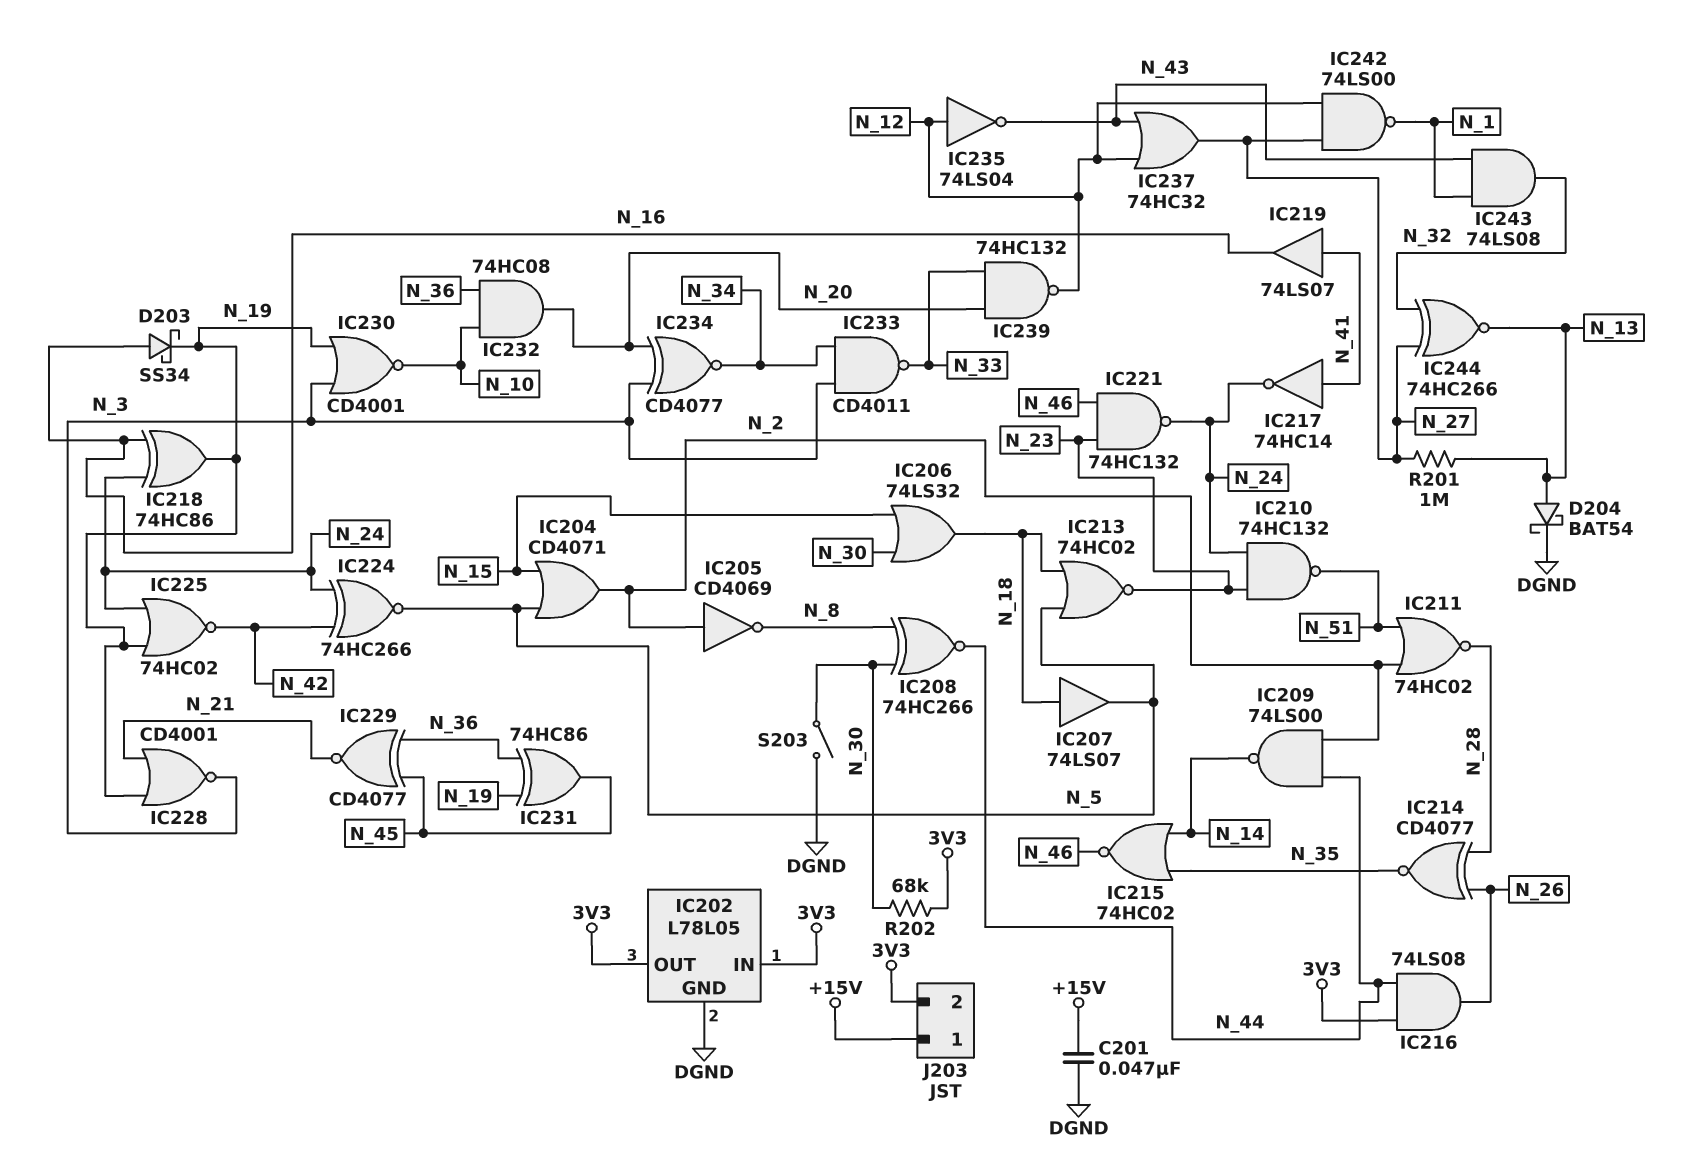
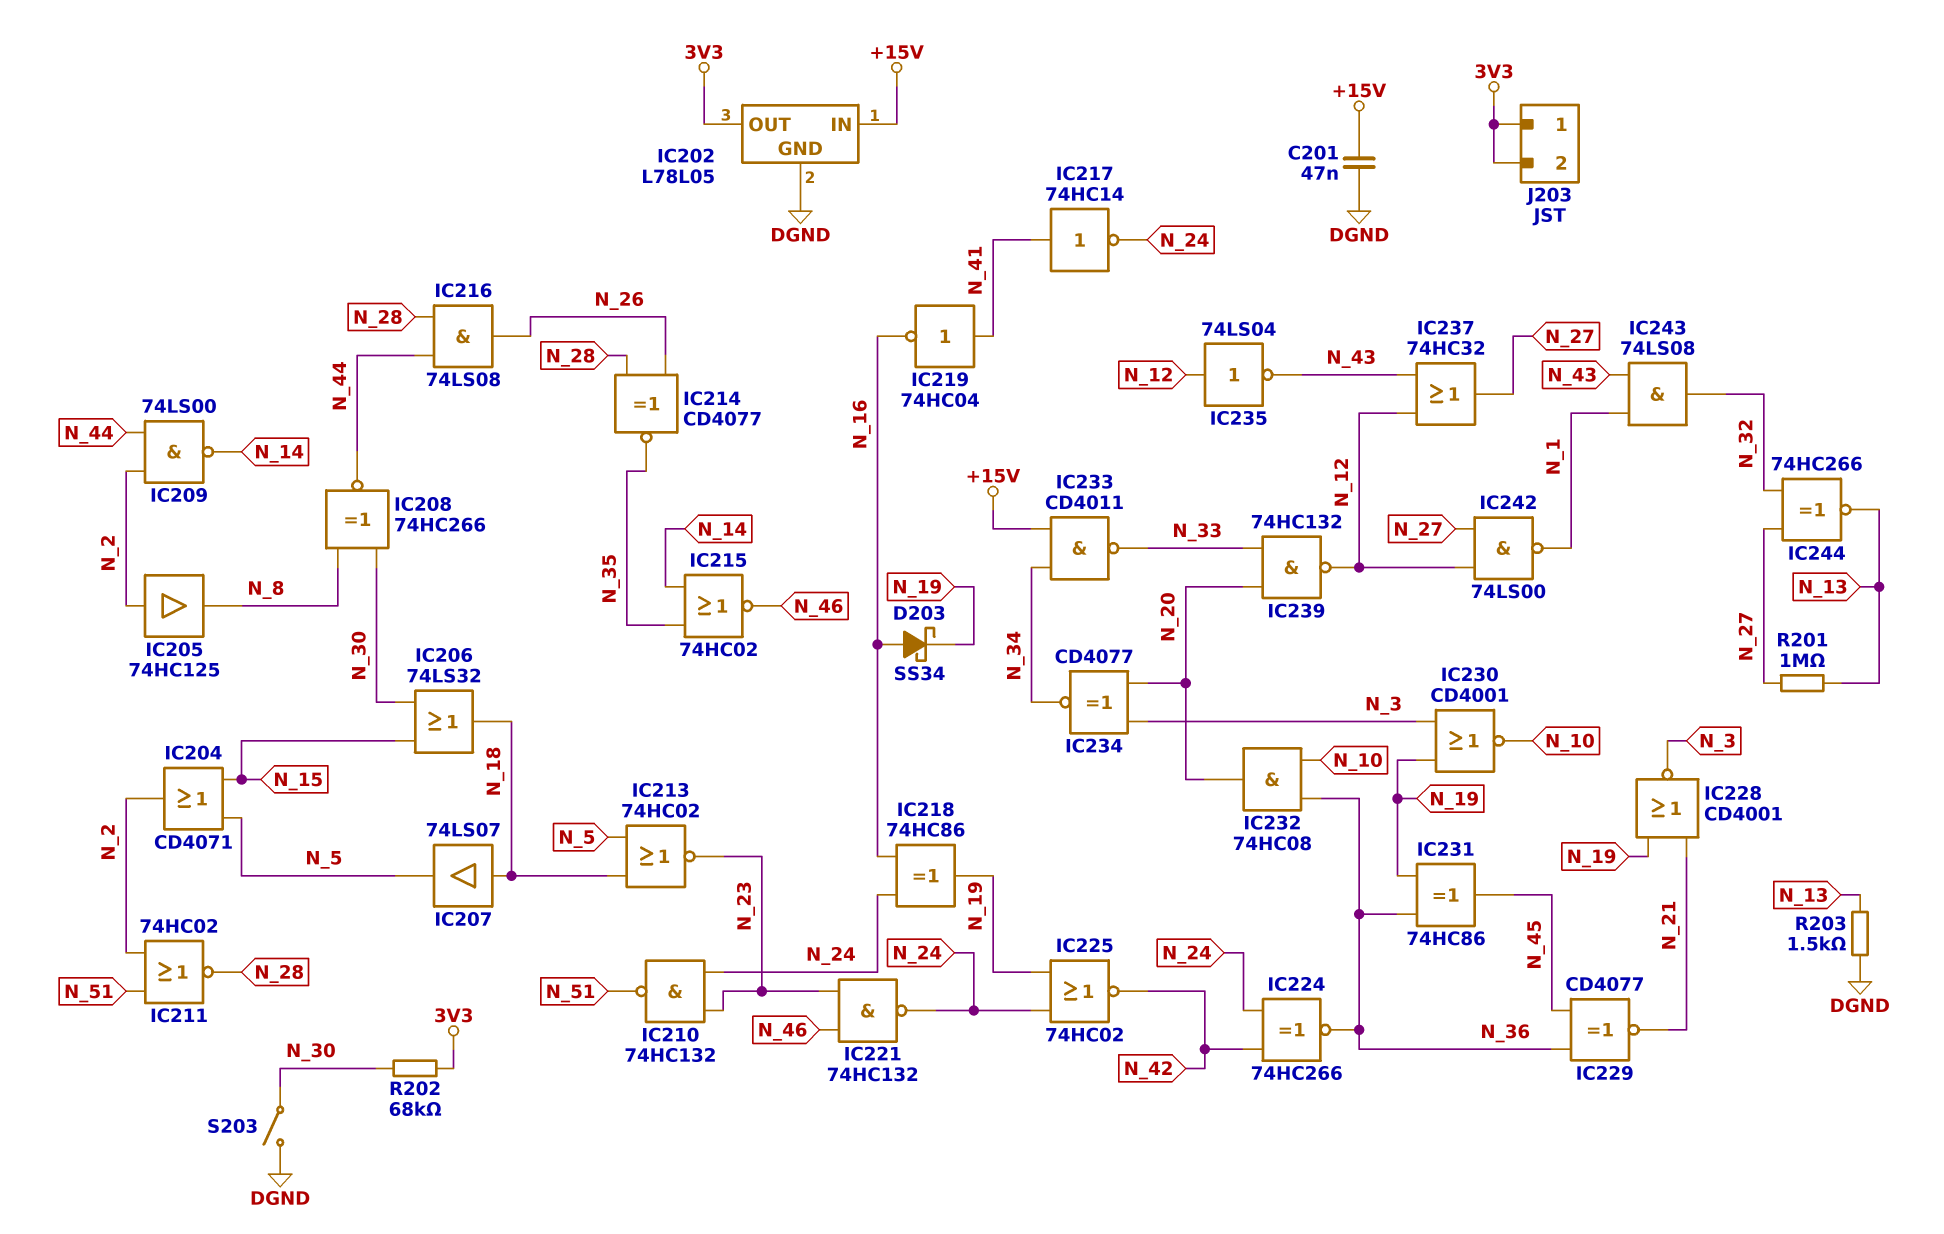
D204: schottky BAT54 (A N_13, K DGND) -> none
IC202 pin IN: 3V3 -> +15V
IC205: NOT CD4069 (in N_2, out N_8) -> buffer 74HC125 (in N_2, out N_8)
IC216: AND 74LS08 (in 3V3, in N_44, out N_26) -> AND 74LS08 (in N_28, in N_44, out N_26)
IC219: buffer 74LS07 (in N_41, out N_16) -> NOT 74HC04 (in N_41, out N_16)
IC224: XNOR 74HC266 (in N_24, in N_42, out N_5) -> XNOR 74HC266 (in N_24, in N_42, out N_36)
IC233: NAND CD4011 (in N_3, in N_34, out N_33) -> NAND CD4011 (in +15V, in N_34, out N_33)
J203 pin 1: +15V -> 3V3
R203: none -> 1.5k (DGND, N_13)

